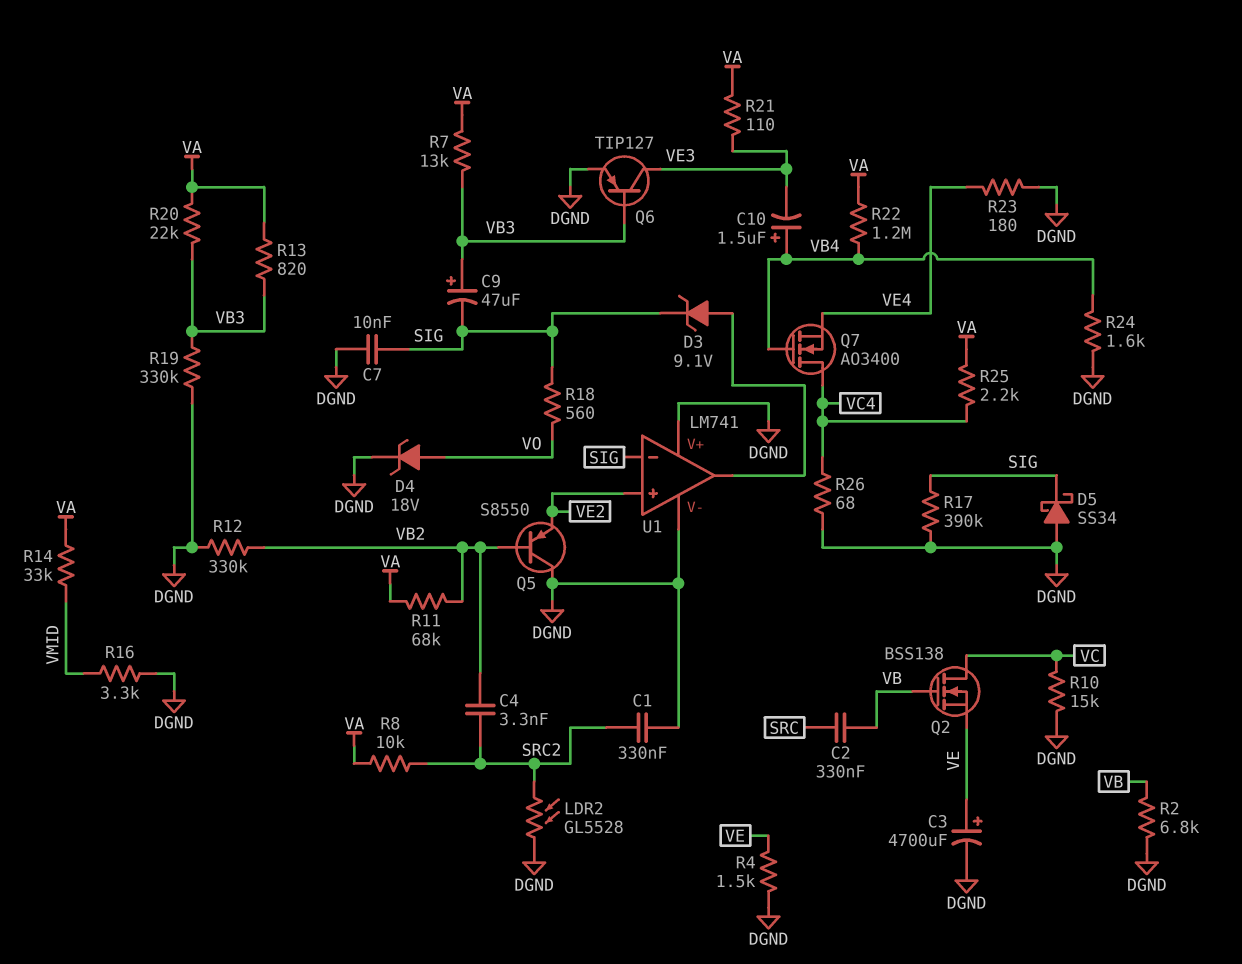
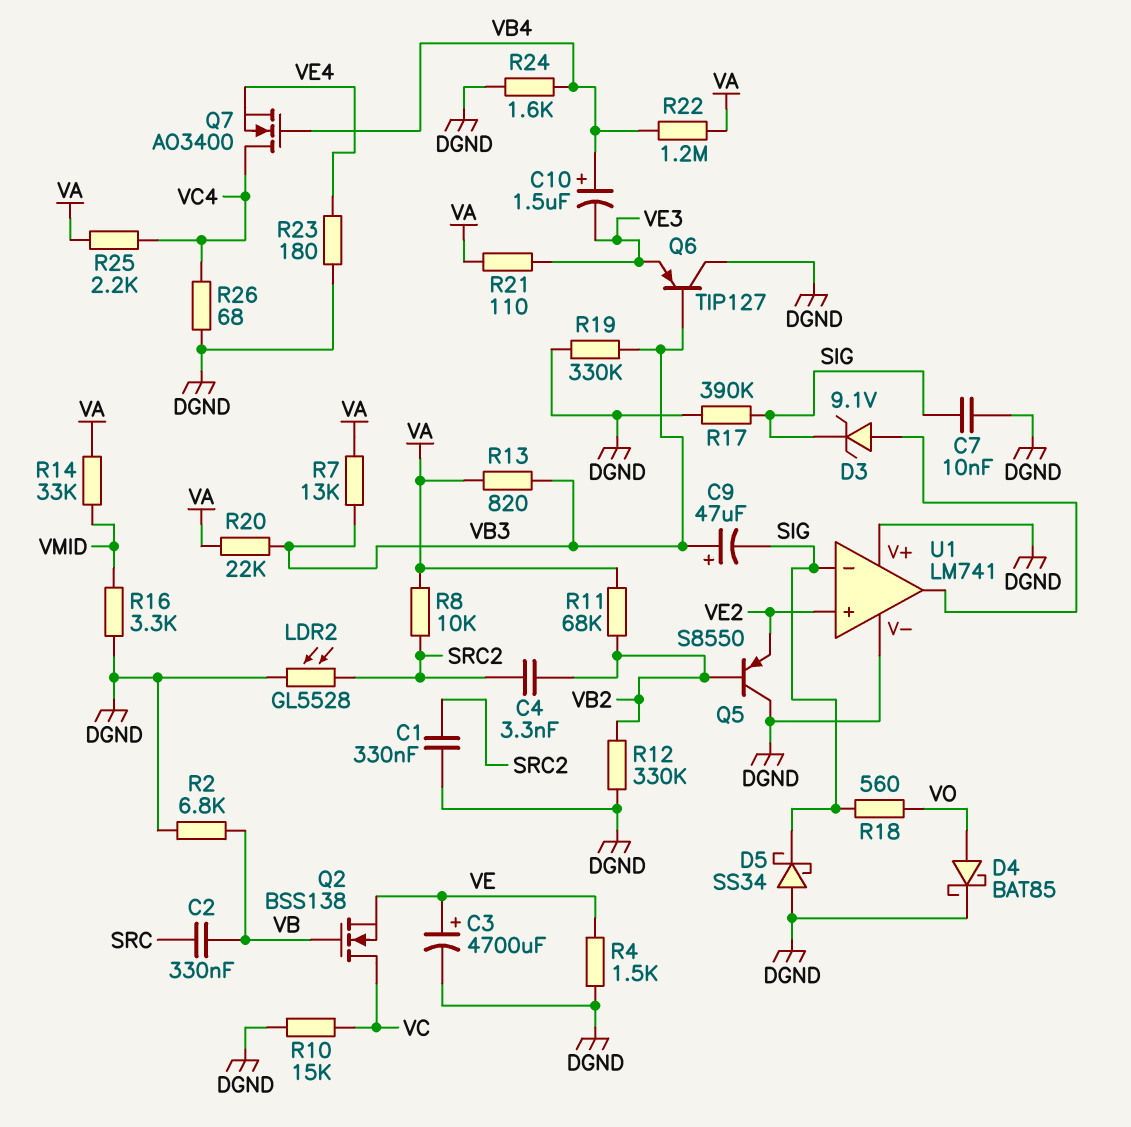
D4: zener 18V (A VO, K DGND) -> schottky BAT85 (A VO, K DGND)
Q6: PNP TIP127 (B VB3, C VE3, E DGND) -> PNP TIP127 (B VB3, C DGND, E VE3)

